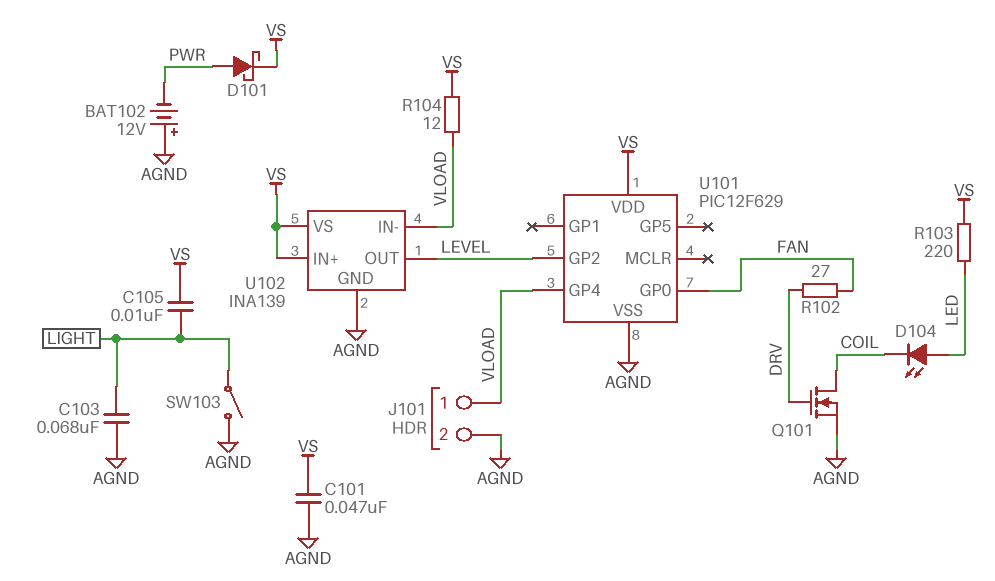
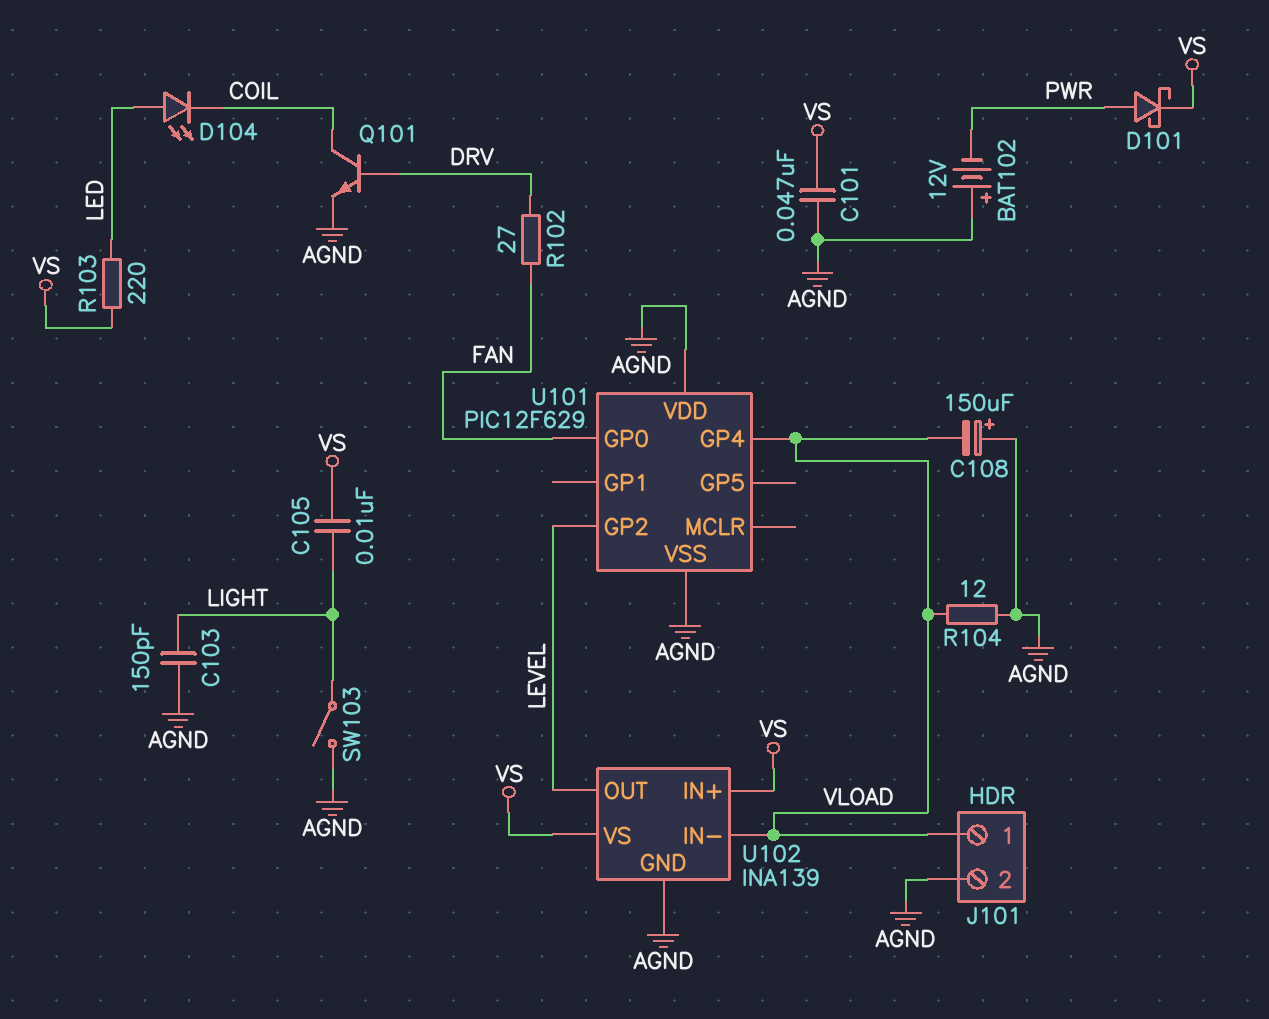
C103: 68nF (AGND, LIGHT) -> 150pF (AGND, LIGHT)
C108: none -> 150uF (plus AGND, minus VLOAD)
Q101: NMOS (G DRV, D COIL, S AGND) -> NPN (B DRV, C COIL, E AGND)
R104: 12 (VLOAD, VS) -> 12 (AGND, VLOAD)
U101 pin VDD: VS -> AGND

